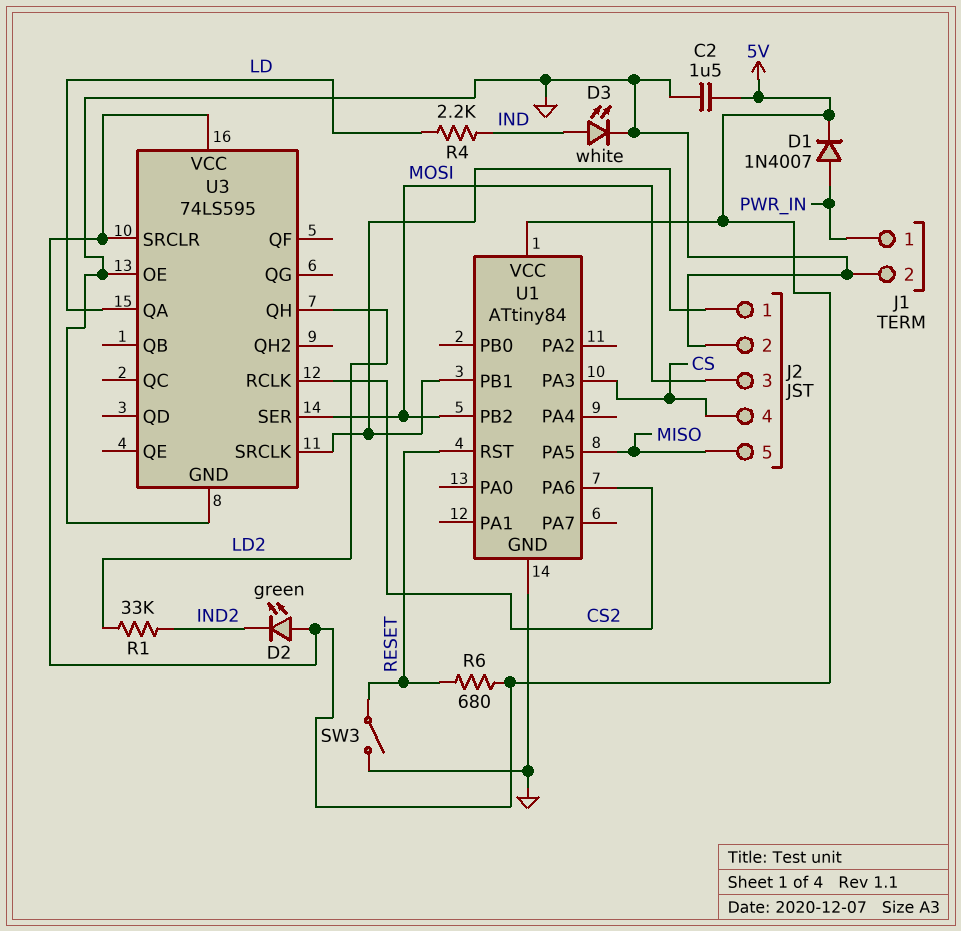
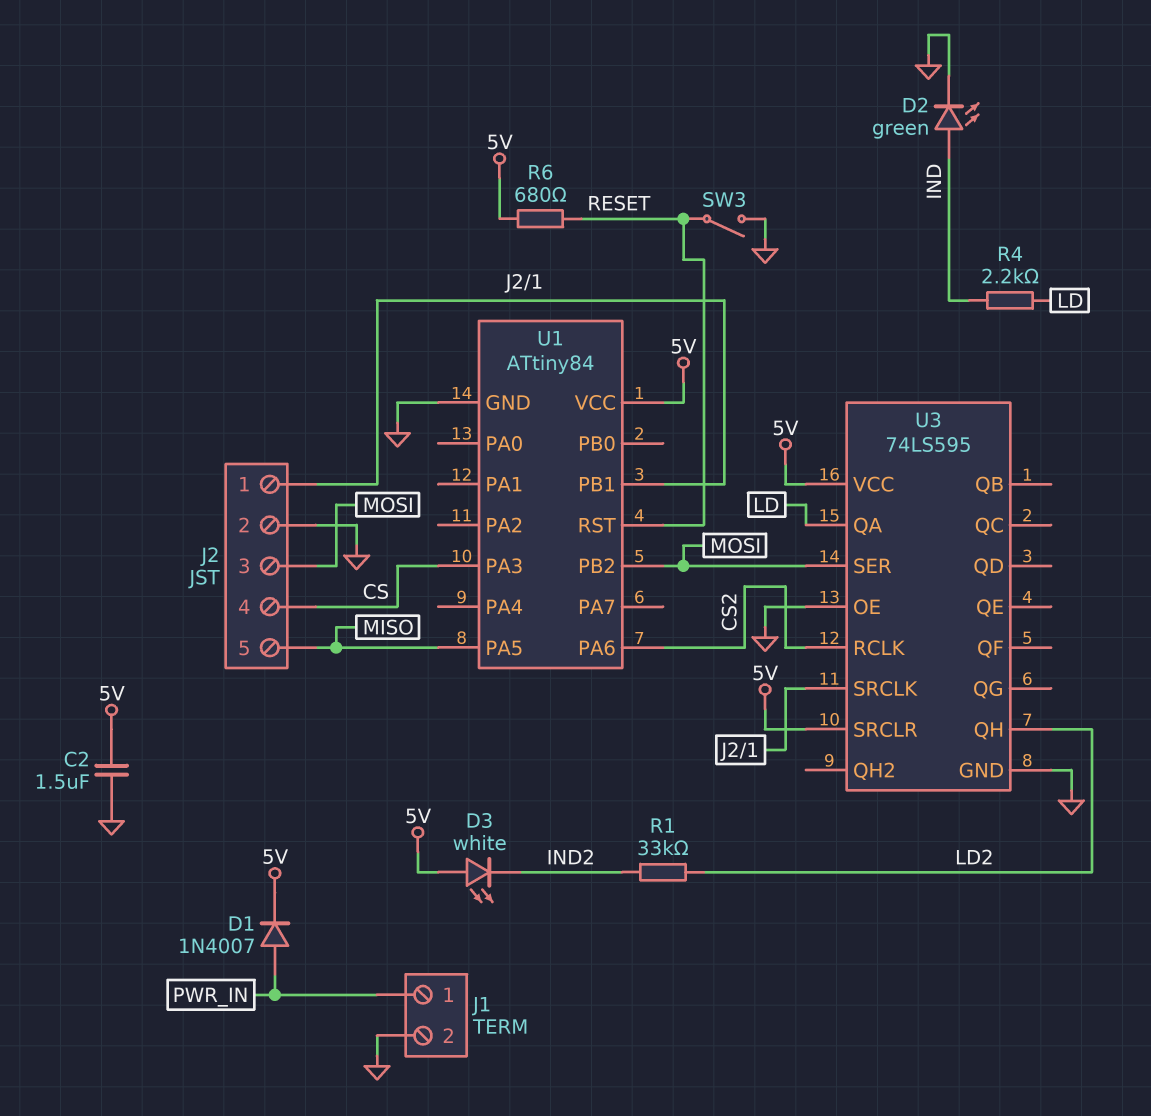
D2: LED green (A 5V, K IND2) -> LED green (A IND, K GND)
D3: LED white (A IND, K GND) -> LED white (A 5V, K IND2)

